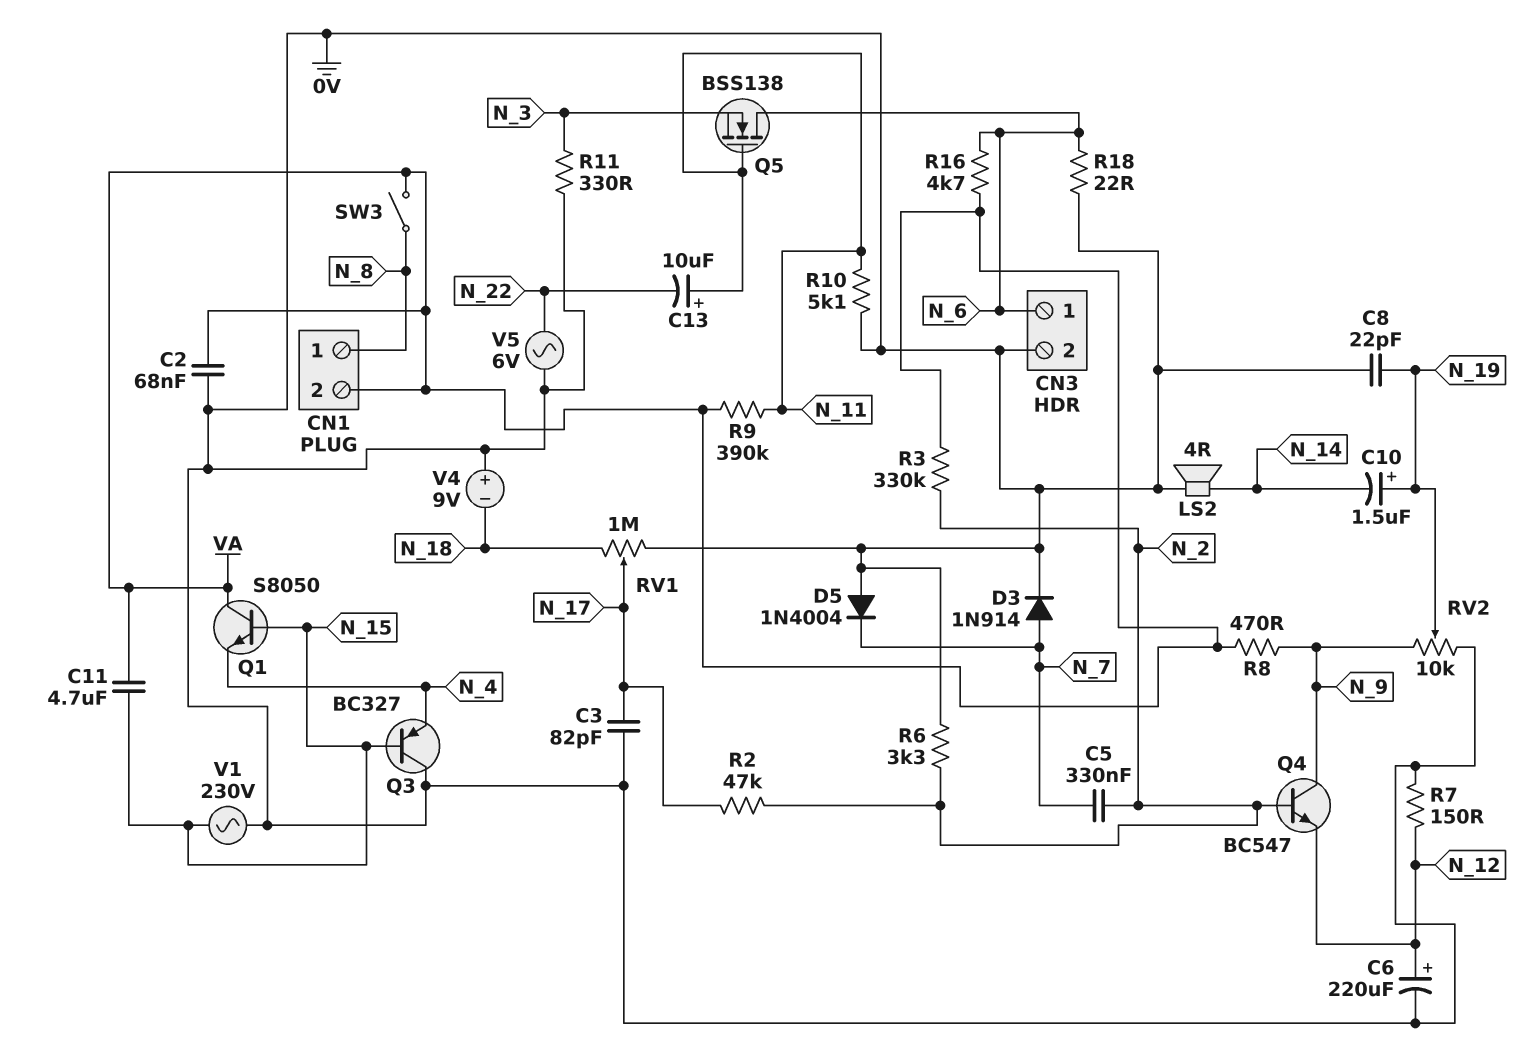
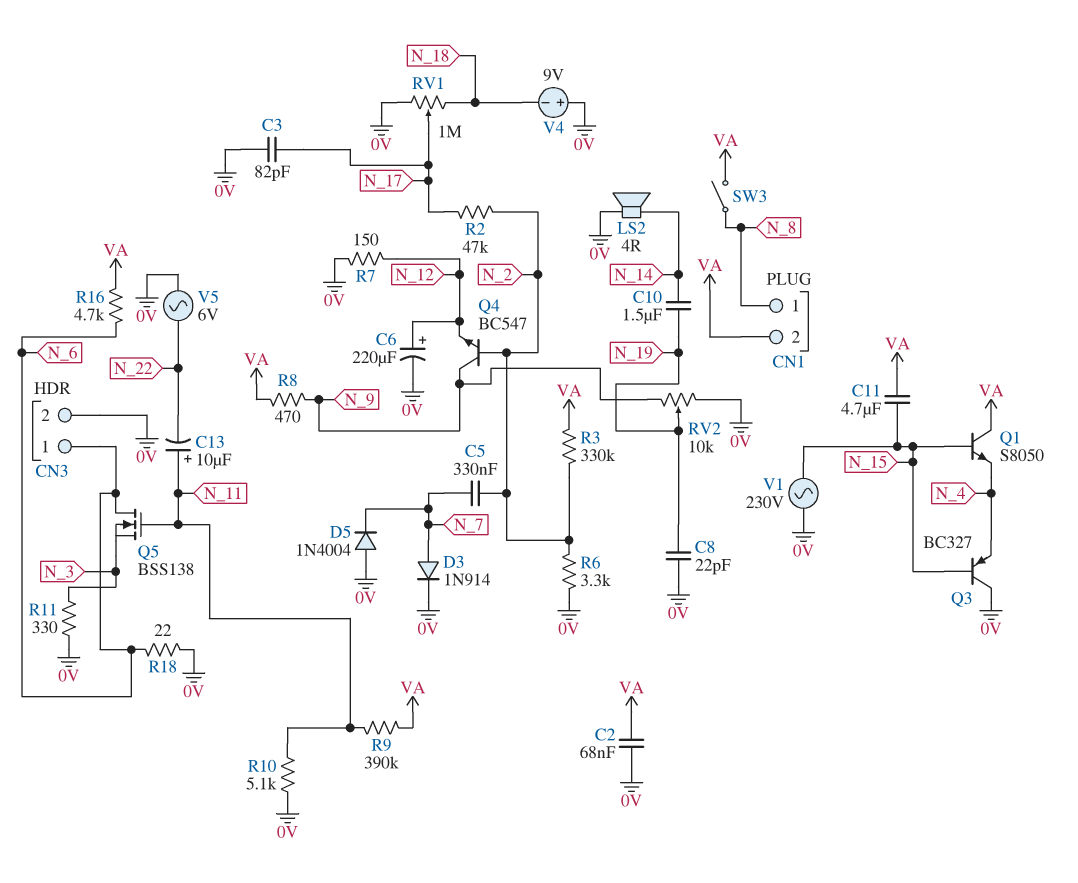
C10: 1.5uF (plus N_19, minus N_14) -> 1.5uF (N_14, N_19)

